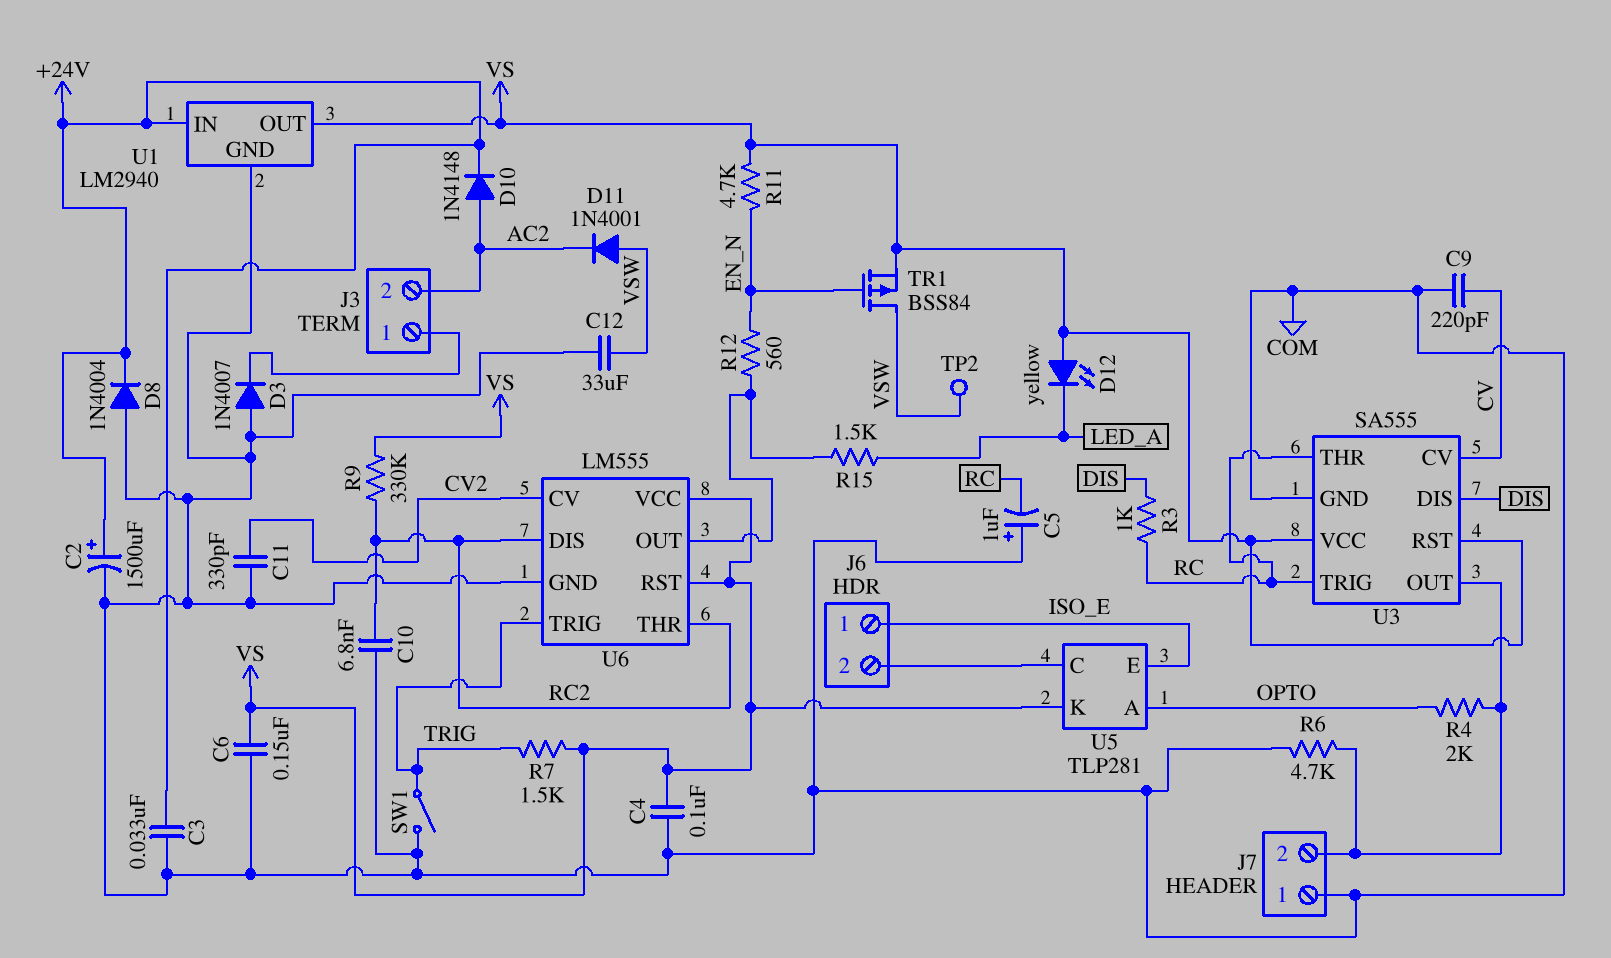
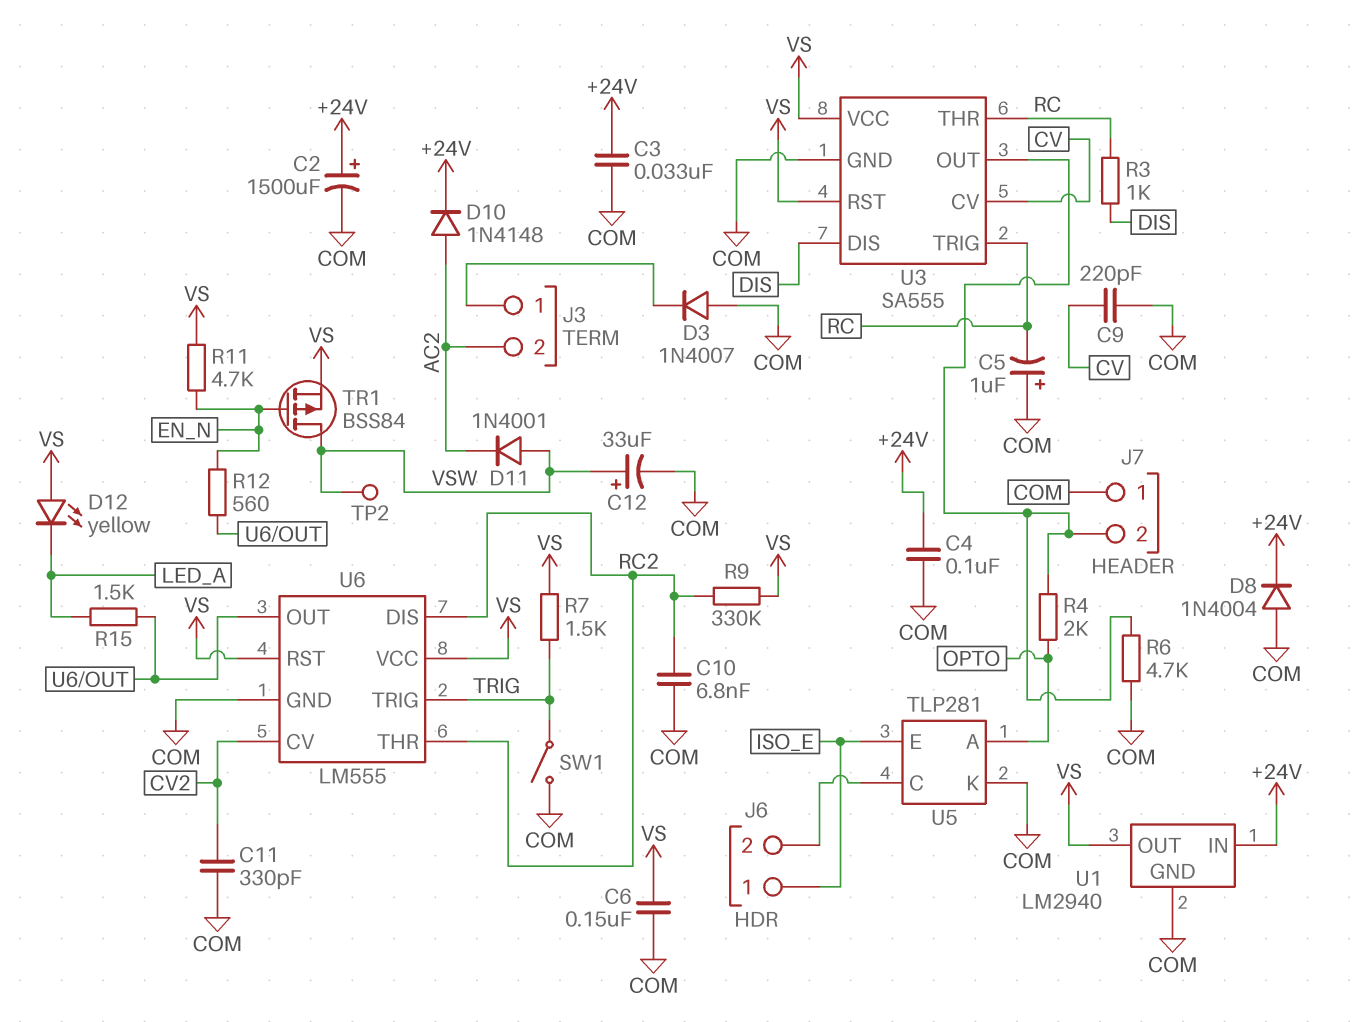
C4: 100nF (COM, VS) -> 100nF (+24V, COM)
C12: 33uF (COM, VSW) -> 33uF (plus VSW, minus COM)
U5 pin K: VS -> COM

